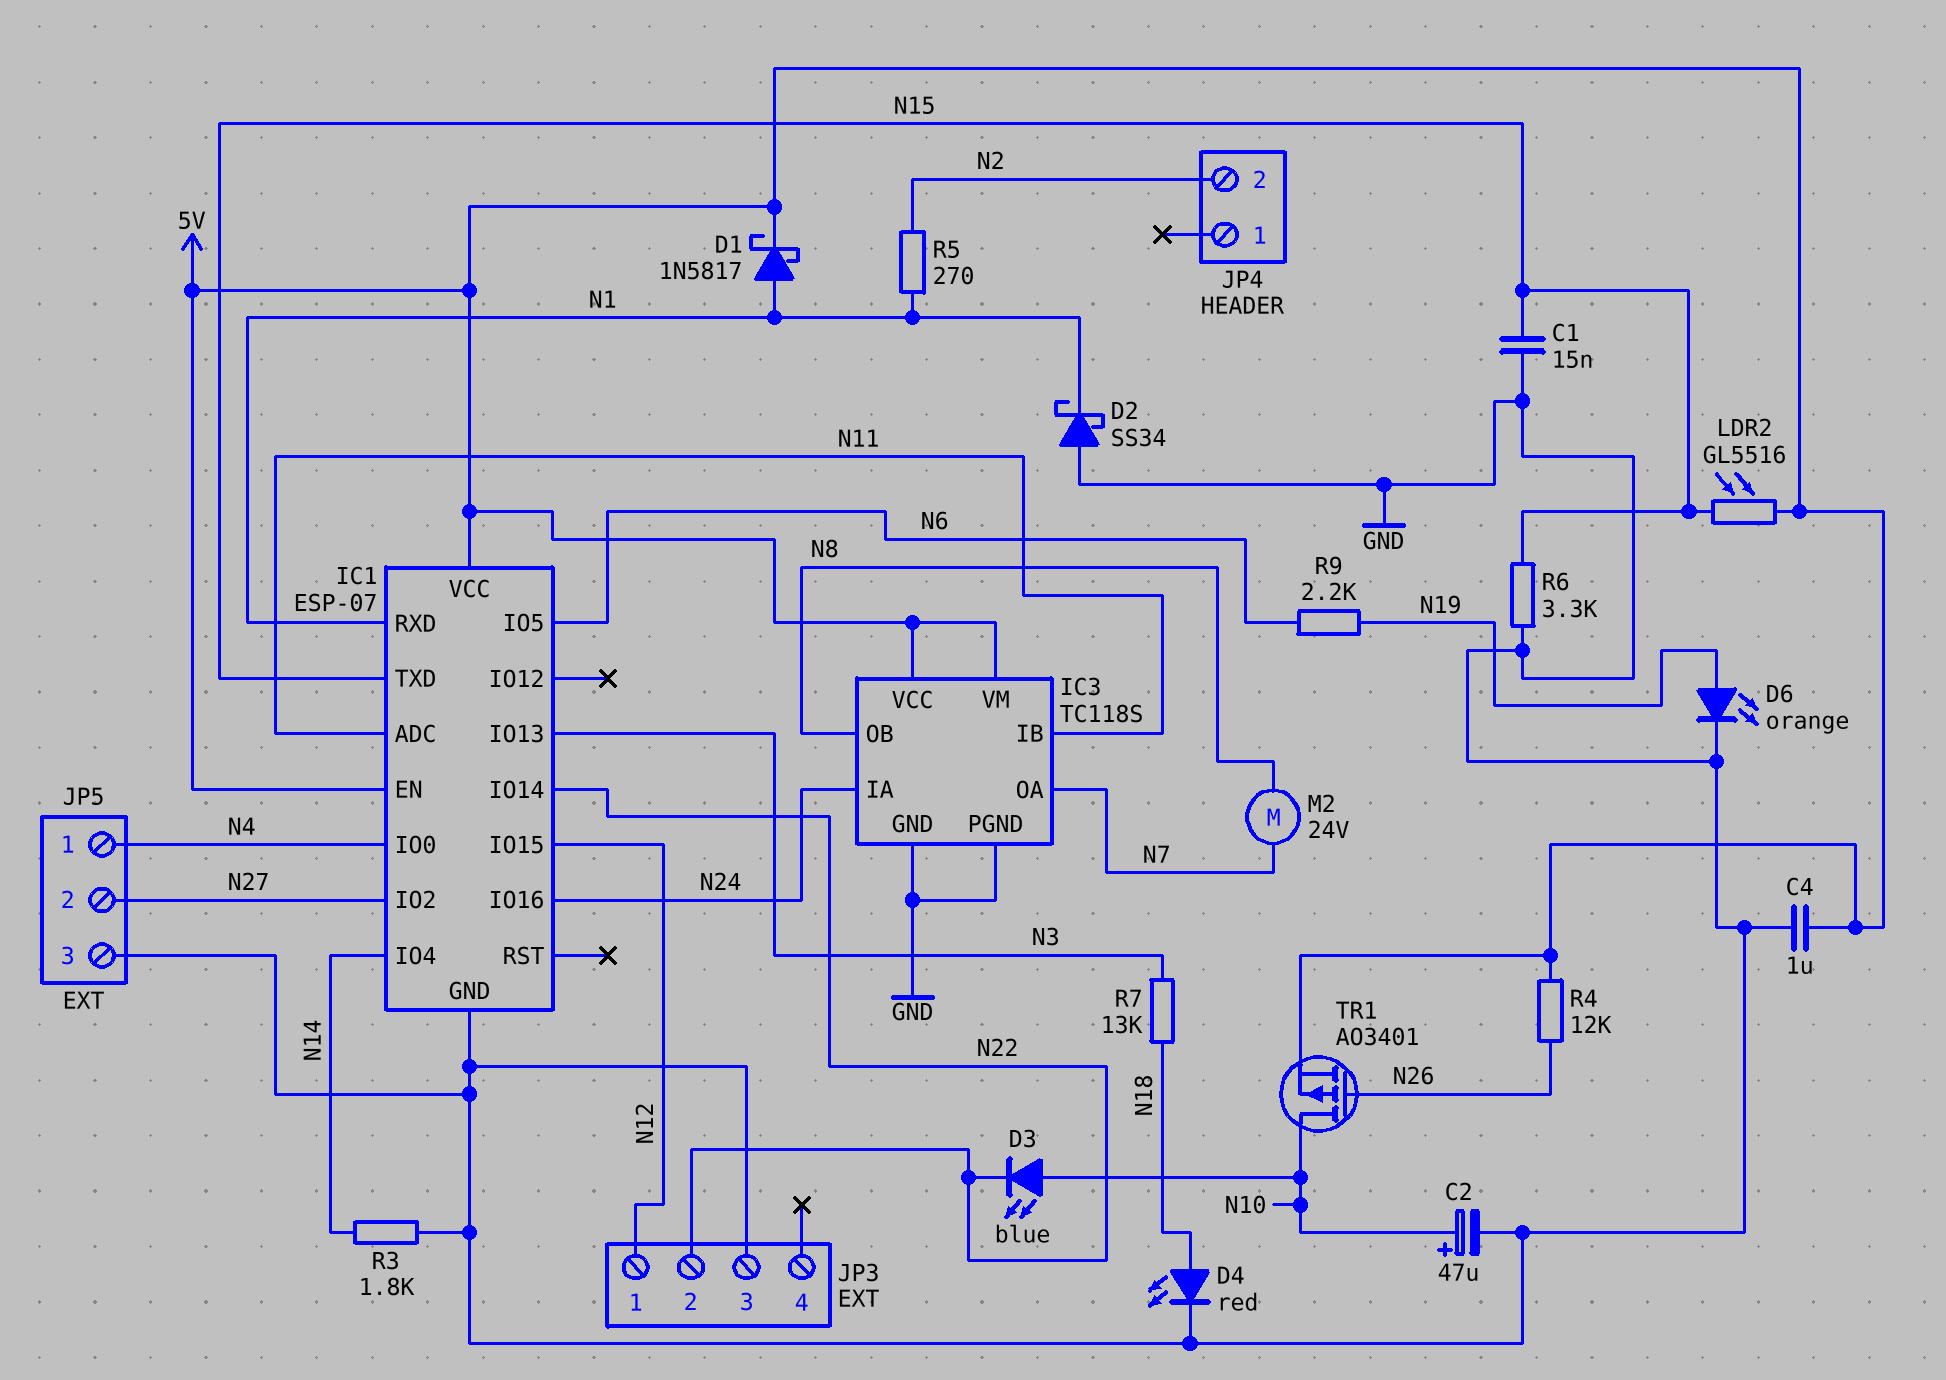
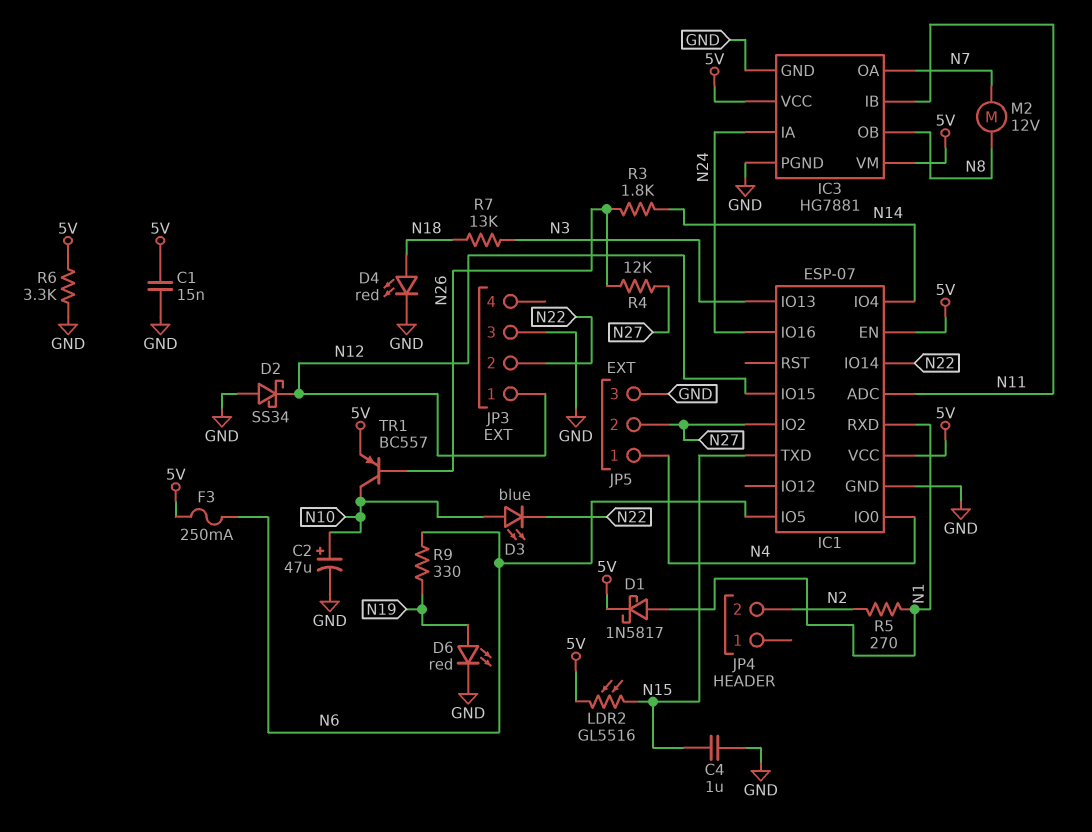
C1: 15nF (GND, N15) -> 15nF (5V, GND)
C4: 1uF (5V, GND) -> 1uF (GND, N15)
D2: schottky SS34 (A GND, K N1) -> schottky SS34 (A GND, K N12)
D6: LED orange (A N19, K GND) -> LED red (A N19, K GND)
F3: none -> 250mA (5V, N6)
IC3: TC118S -> HG7881
M2: motor 24V (N7, N8) -> motor 12V (N7, N8)
R3: 1.8k (GND, N14) -> 1.8k (N14, N26)
R4: 12k (5V, N26) -> 12k (N26, N27)
R6: 3.3k (GND, N15) -> 3.3k (5V, GND)
R9: 2.2k (N6, N19) -> 330 (N6, N19)
TR1: PMOS AO3401 (G N26, D N10, S 5V) -> PNP BC557 (B N26, C N10, E 5V)

